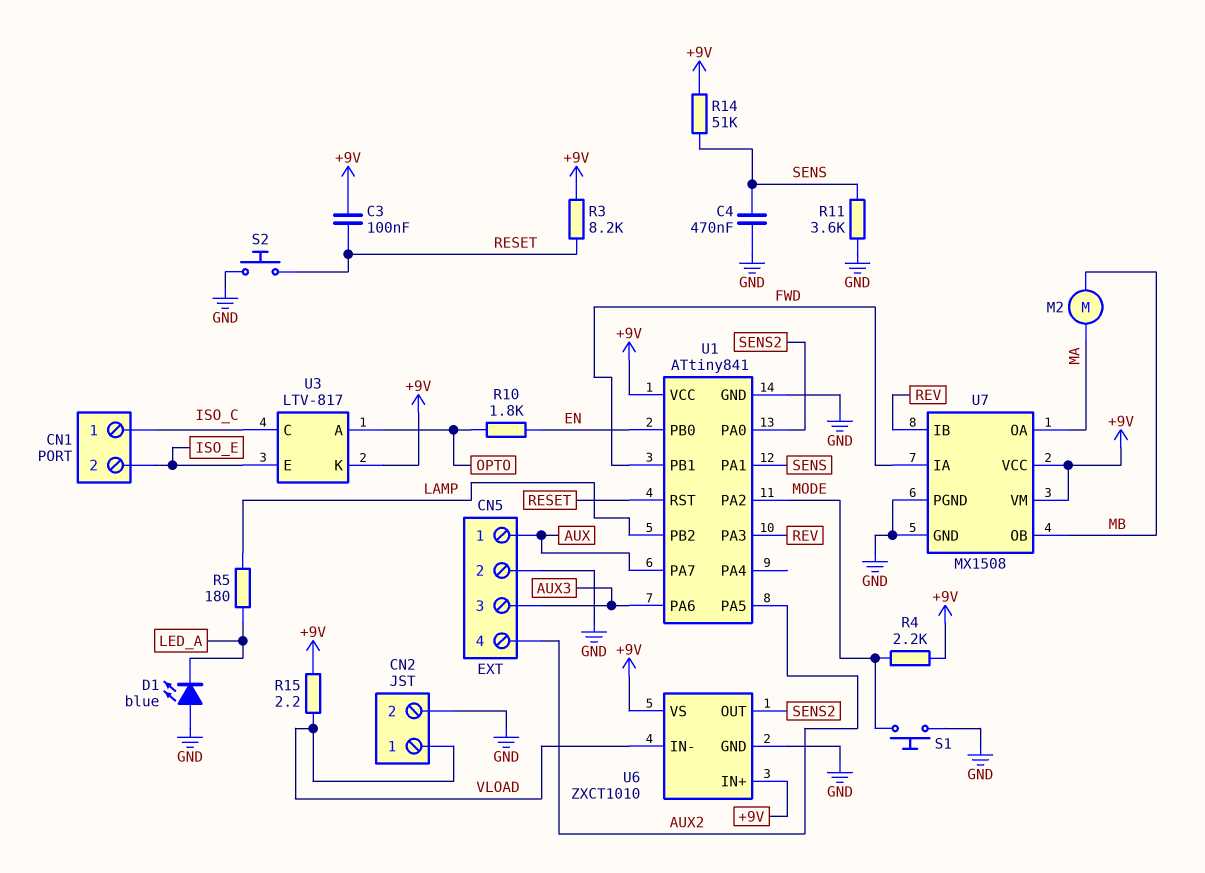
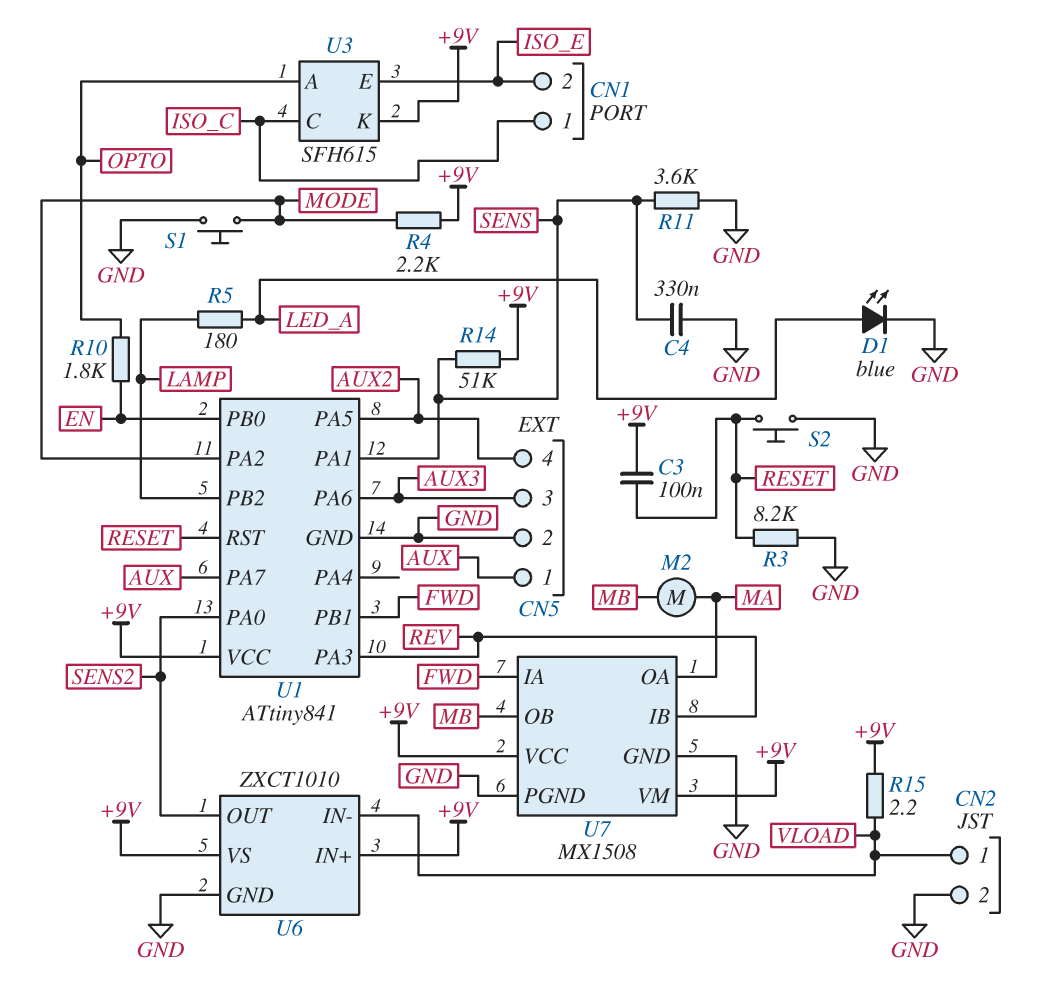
C4: 470nF (GND, SENS) -> 330nF (GND, SENS)
D1: LED blue (A GND, K LED_A) -> LED blue (A LED_A, K GND)
R3: 8.2k (+9V, RESET) -> 8.2k (GND, RESET)
U3: LTV-817 -> SFH615

